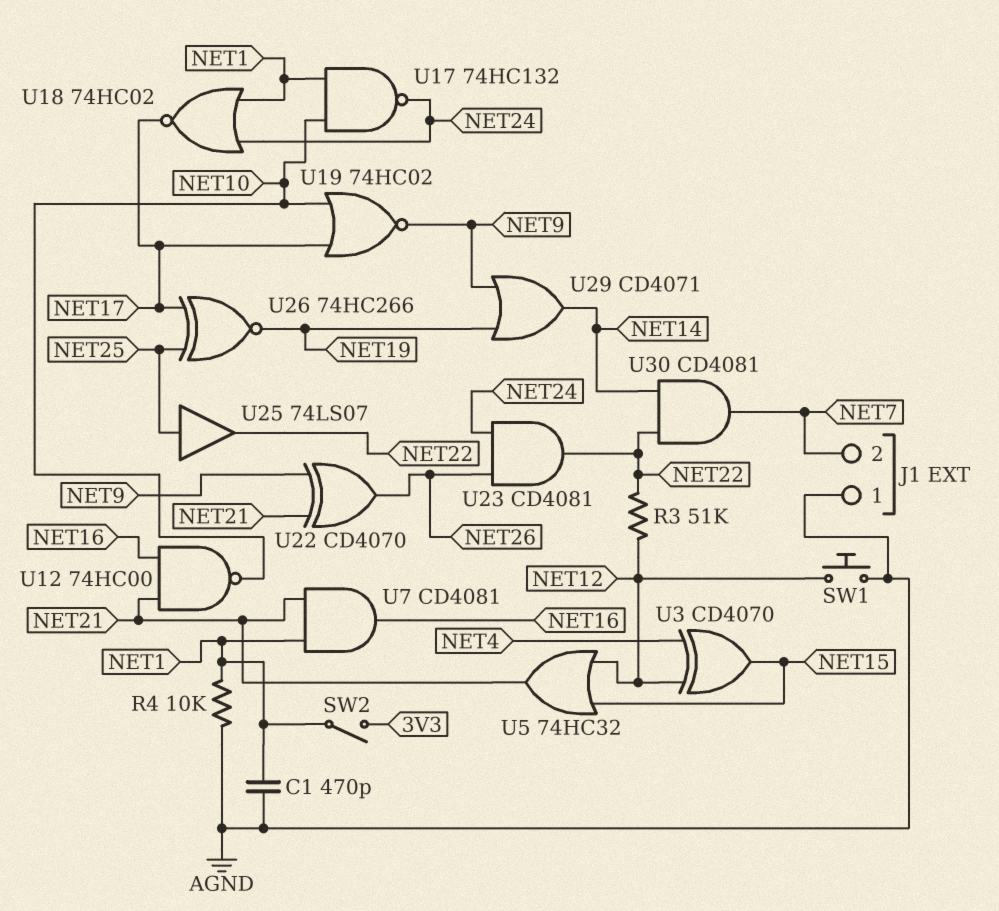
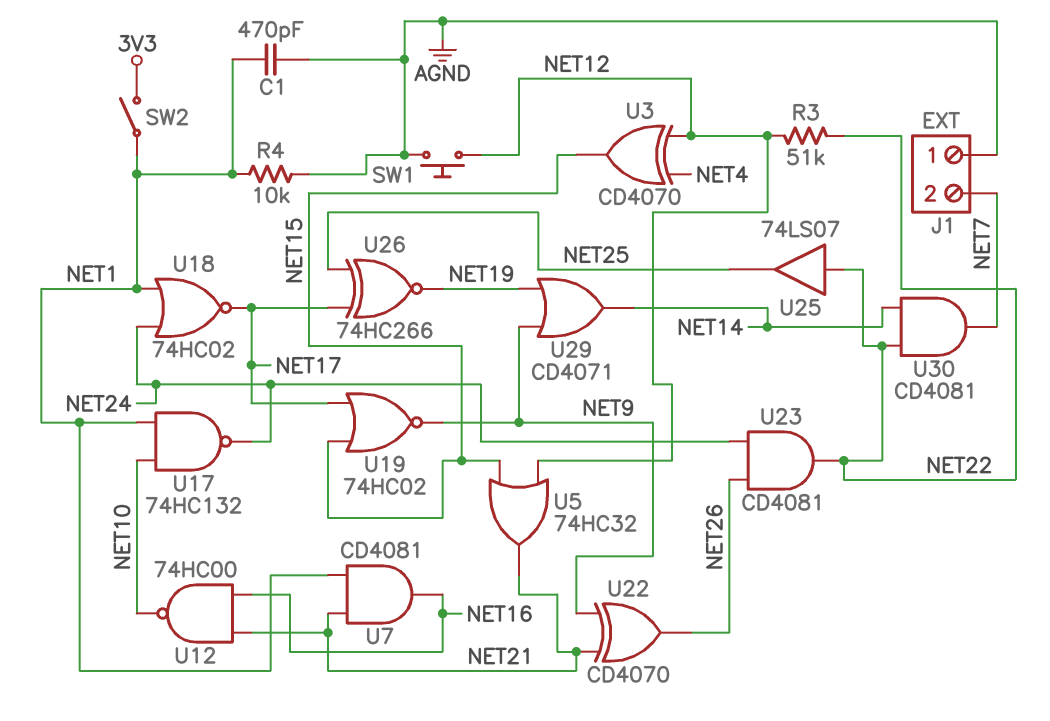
U19: NOR 74HC02 (in NET10, in NET17, out NET9) -> NOR 74HC02 (in NET15, in NET17, out NET9)
U25: buffer 74LS07 (in NET25, out NET22) -> buffer 74LS07 (in NET22, out NET25)

